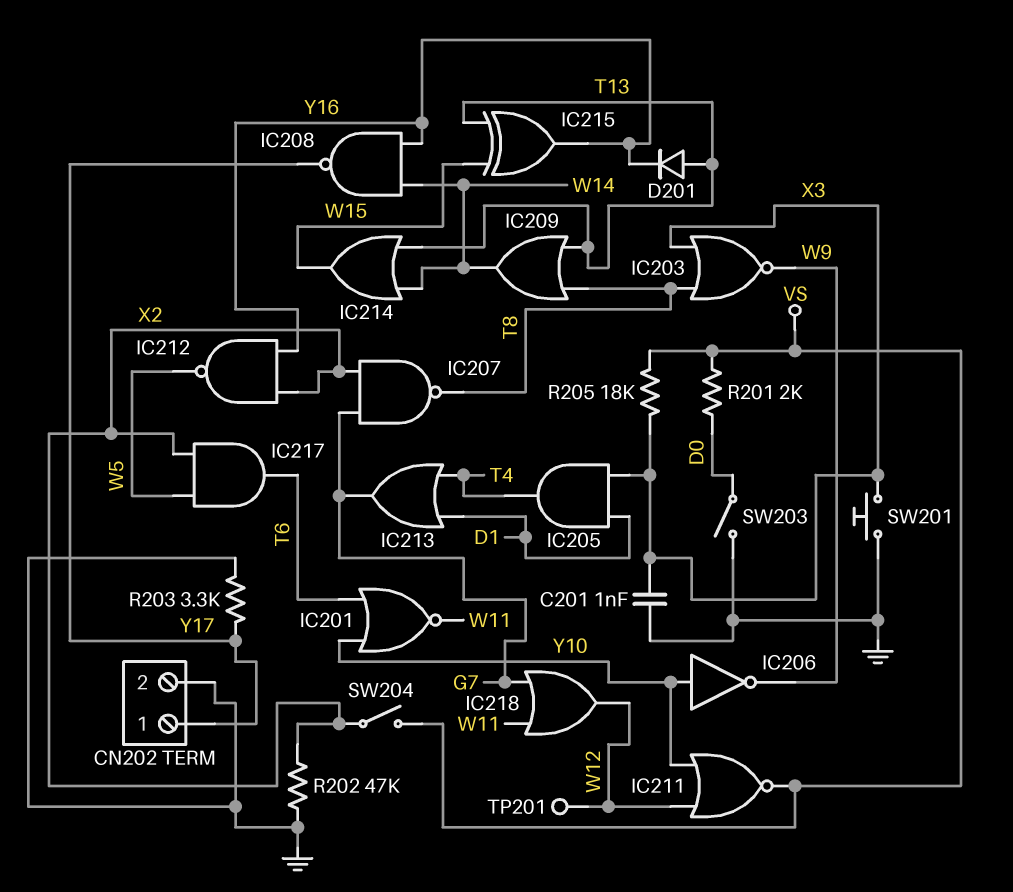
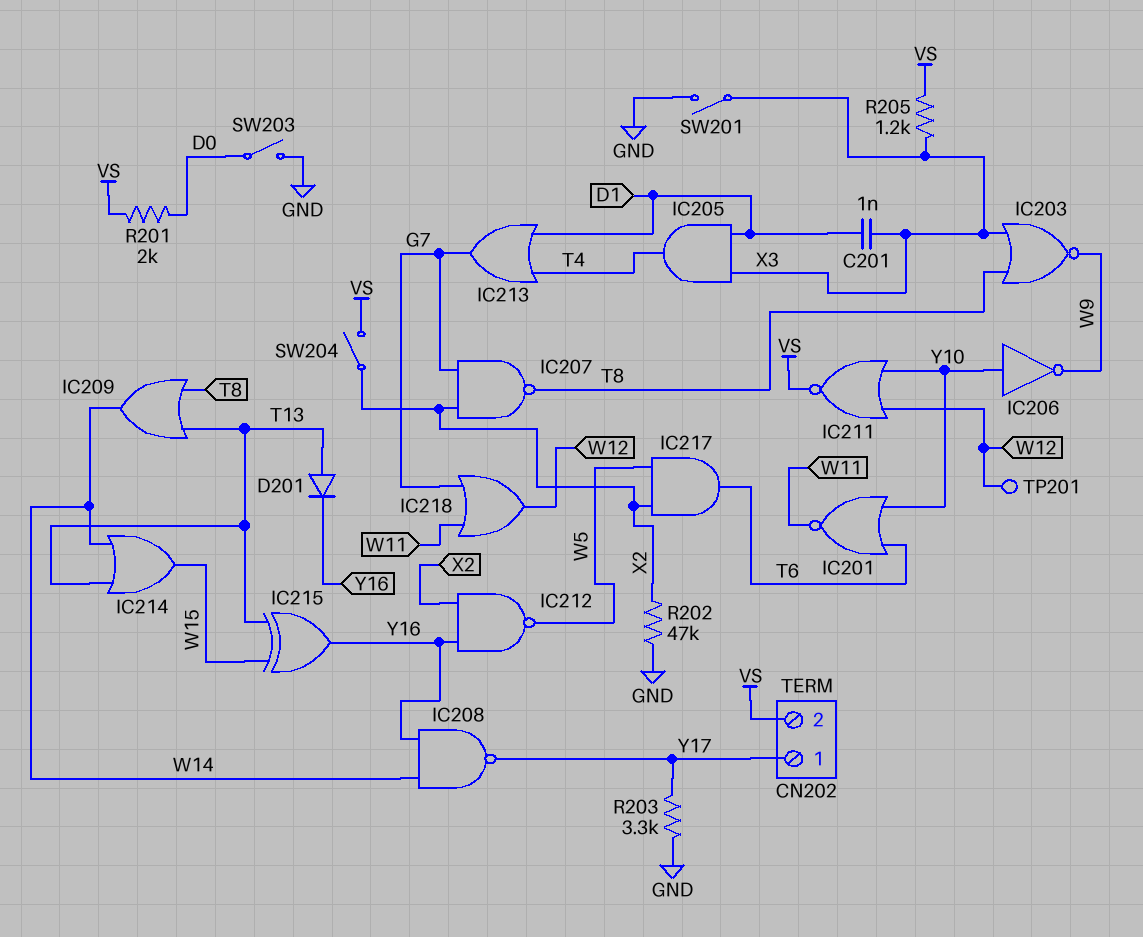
C201: 1nF (GND, X3) -> 1nF (D1, X3)
CN202 pin 2: GND -> VS
R205: 18k (VS, X3) -> 1.2k (VS, X3)
SW201: button (GND, X3) -> switch (GND, X3)

